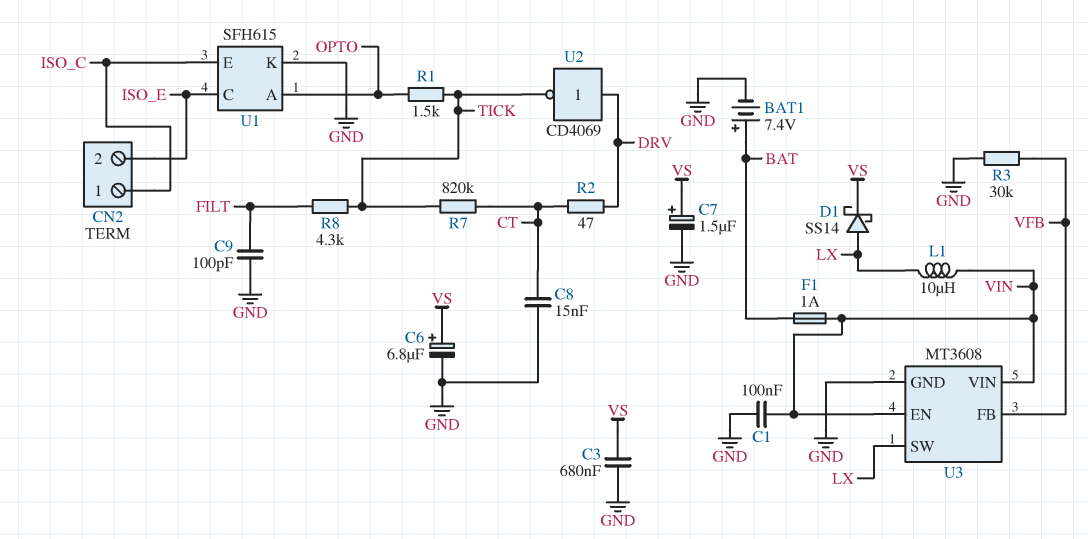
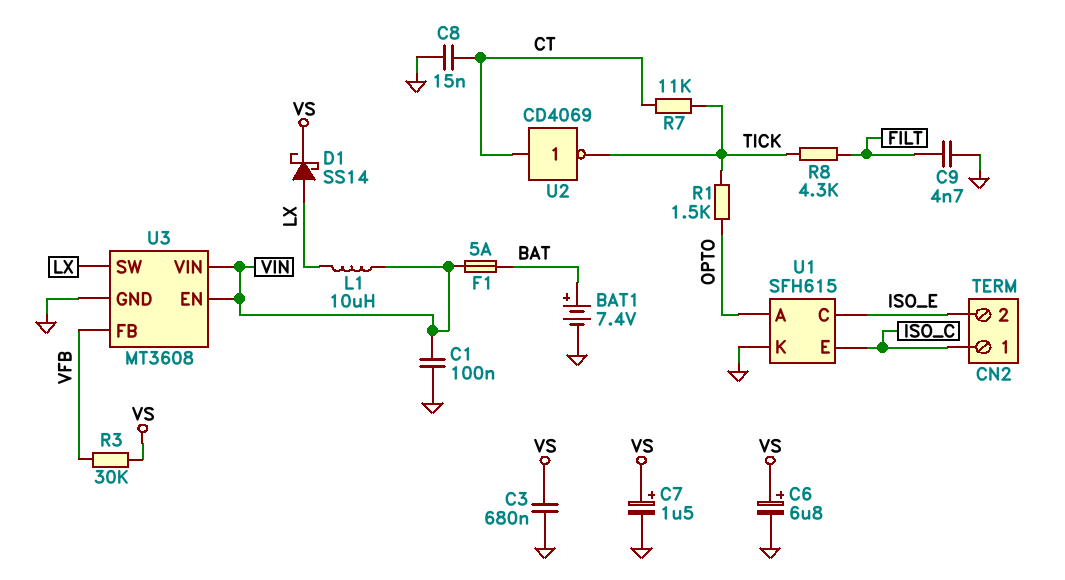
C9: 100pF (FILT, GND) -> 4.7nF (FILT, GND)
F1: 1A (BAT, VIN) -> 5A (BAT, VIN)
R2: 47 (CT, DRV) -> none
R3: 30k (GND, VFB) -> 30k (VFB, VS)
R7: 820k (CT, TICK) -> 11k (CT, TICK)
U2: NOT CD4069 (in DRV, out TICK) -> NOT CD4069 (in CT, out TICK)

